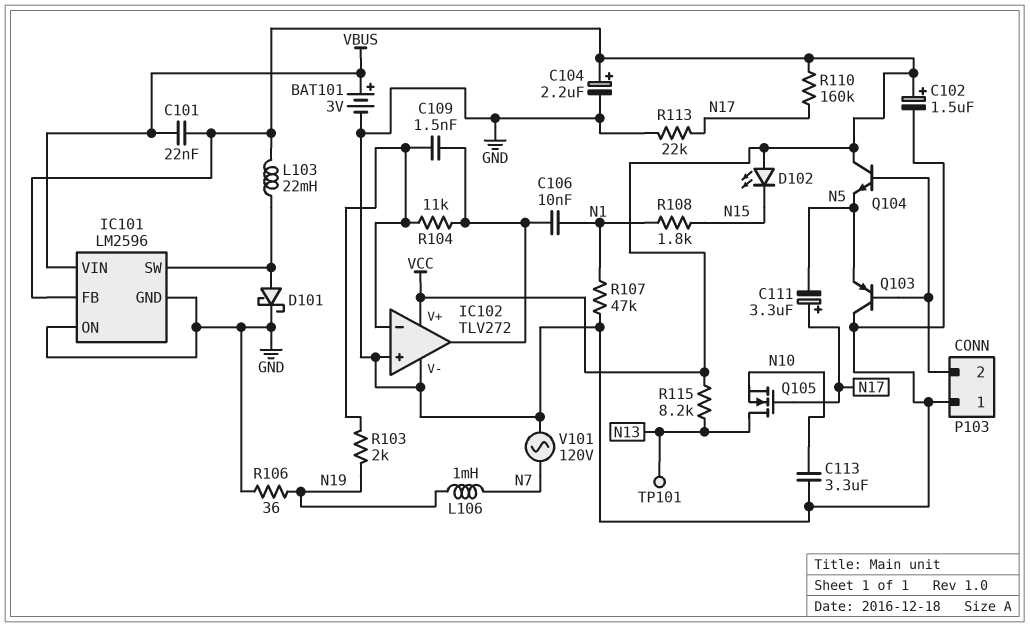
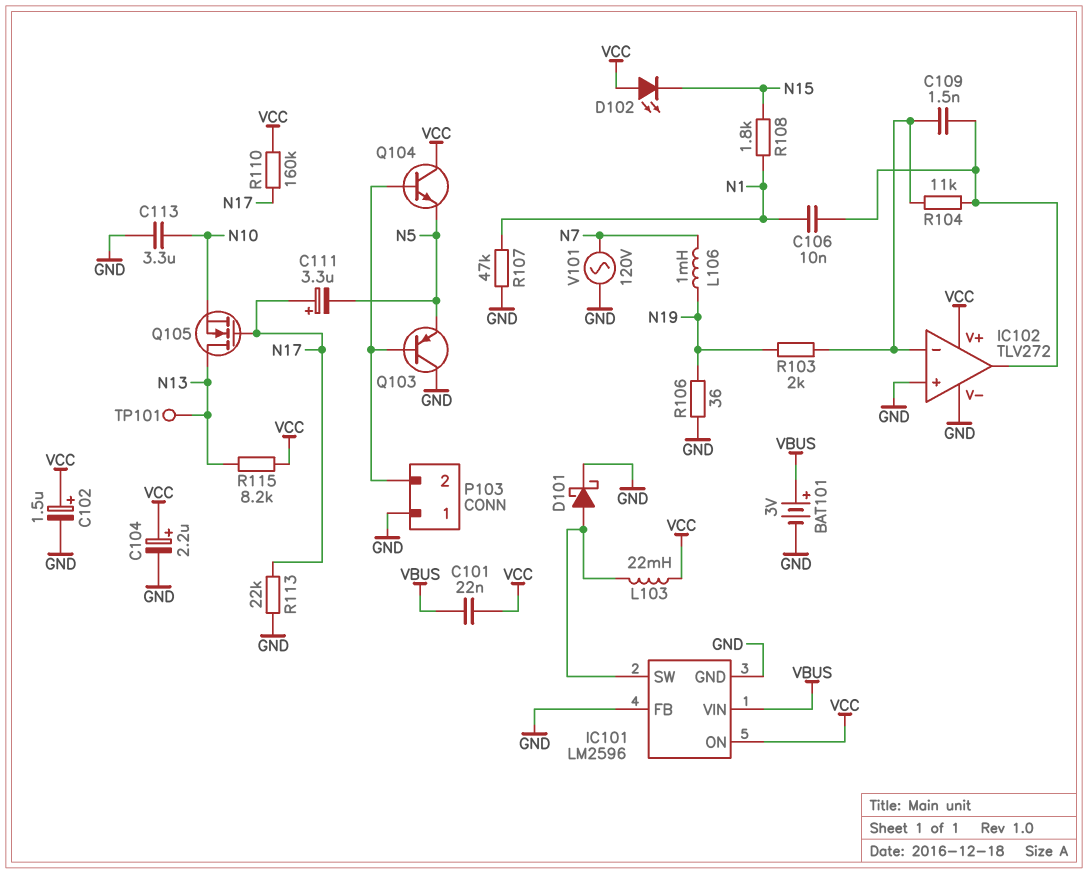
IC101 pin FB: VCC -> GND
IC101 pin ON: GND -> VCC

